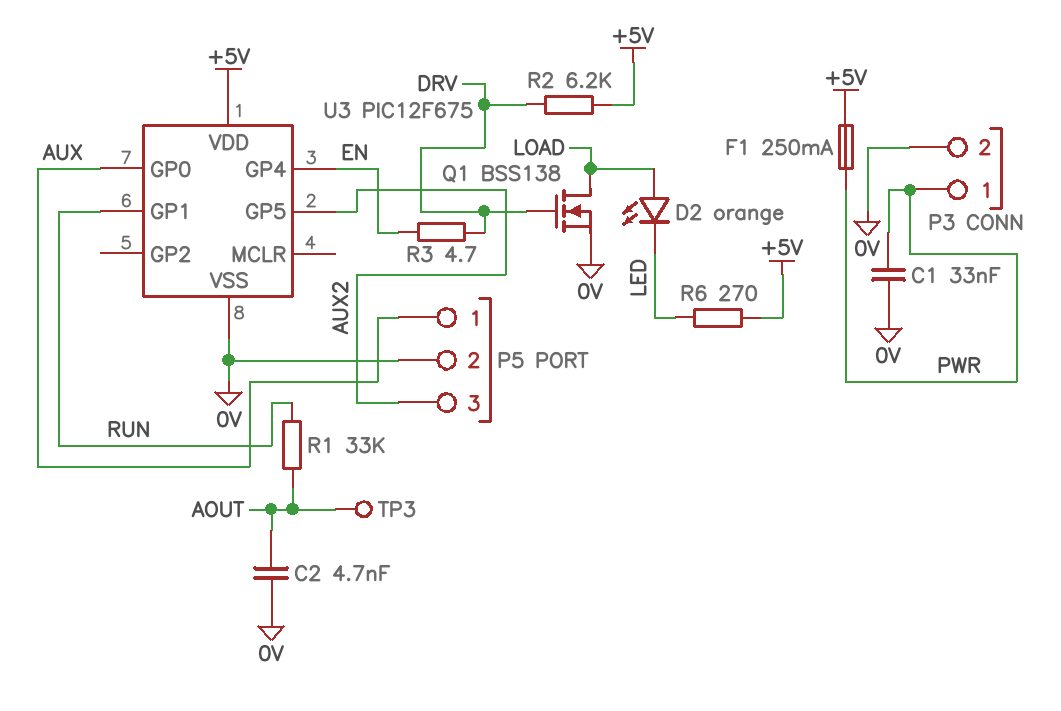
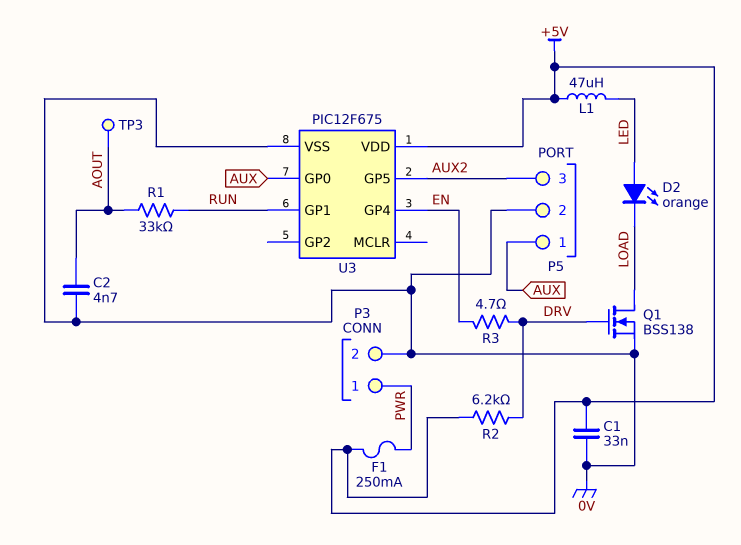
C1: 33nF (0V, PWR) -> 33nF (+5V, 0V)
D2: LED orange (A LOAD, K LED) -> LED orange (A LED, K LOAD)
L1: none -> 47uH (+5V, LED)
R6: 270 (+5V, LED) -> none

